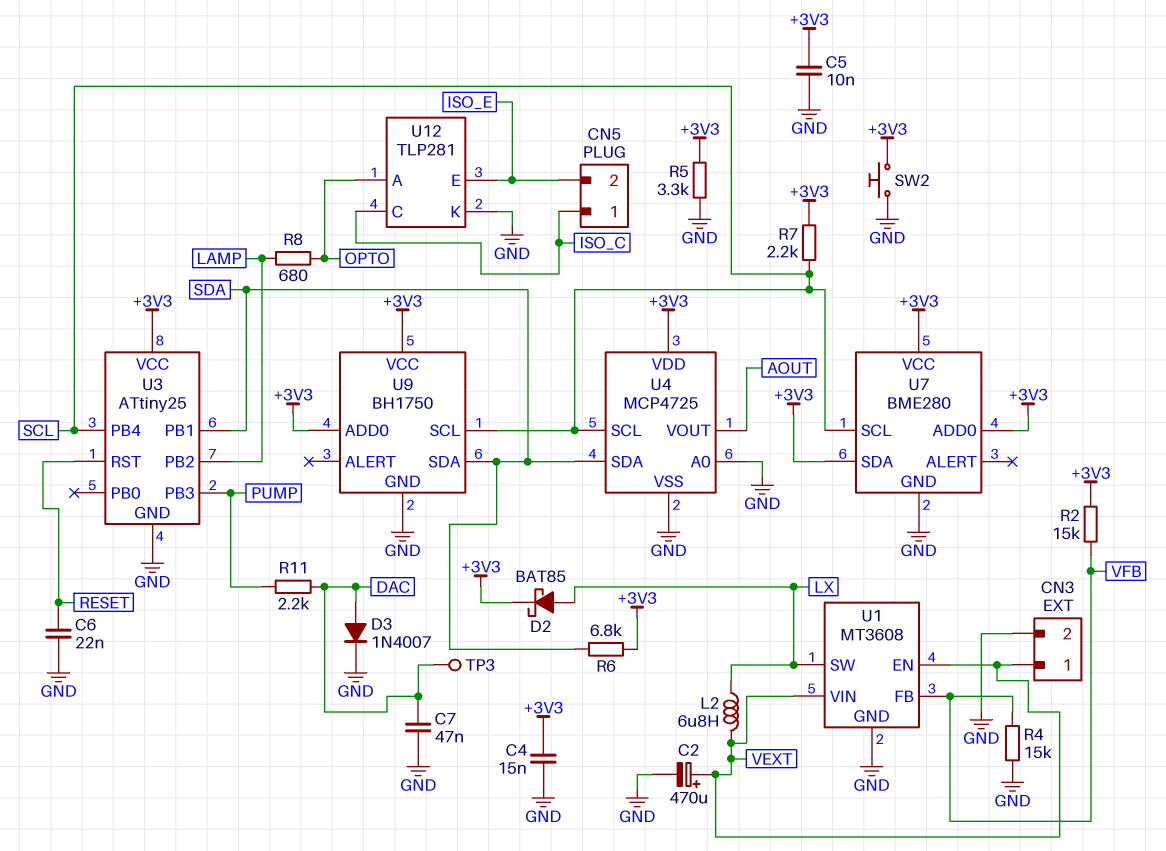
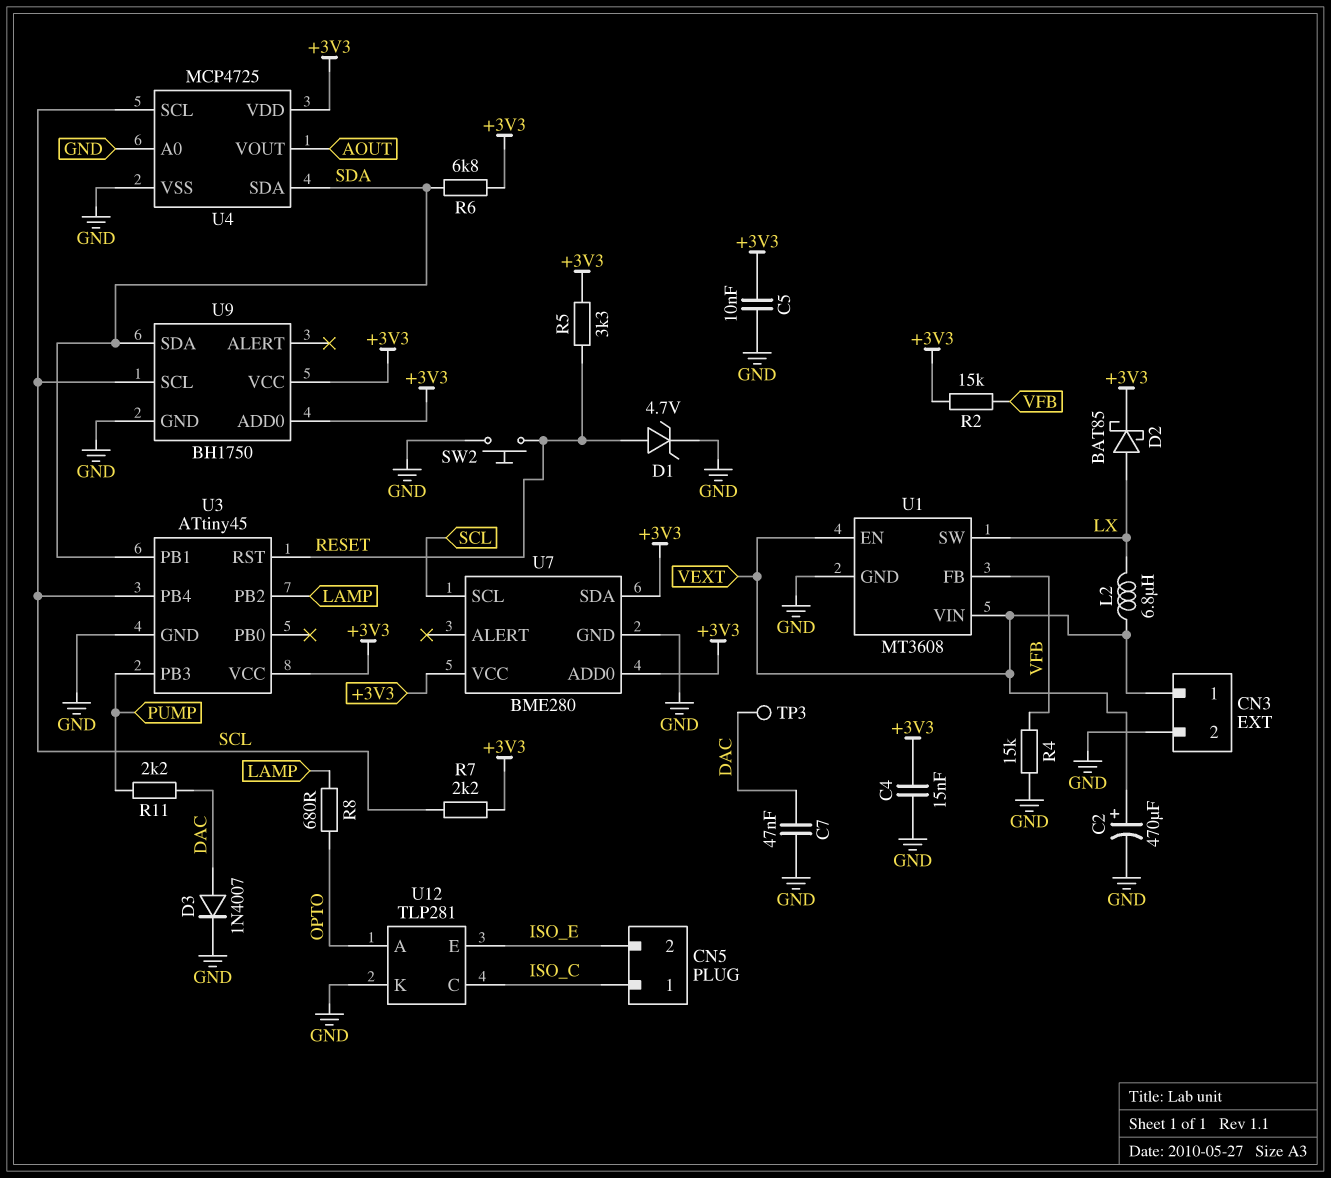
C6: 22nF (GND, RESET) -> none
D1: none -> zener 4.7V (A RESET, K GND)
R5: 3.3k (+3V3, GND) -> 3.3k (+3V3, RESET)
SW2: button (+3V3, GND) -> button (GND, RESET)
U3: ATtiny25 -> ATtiny45

